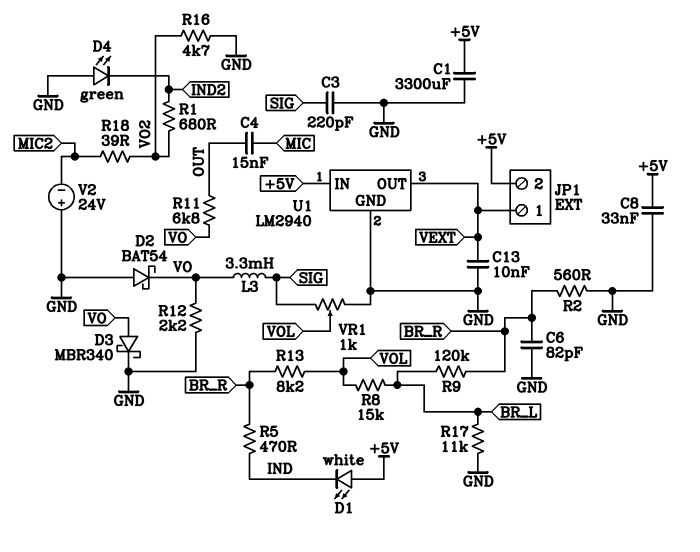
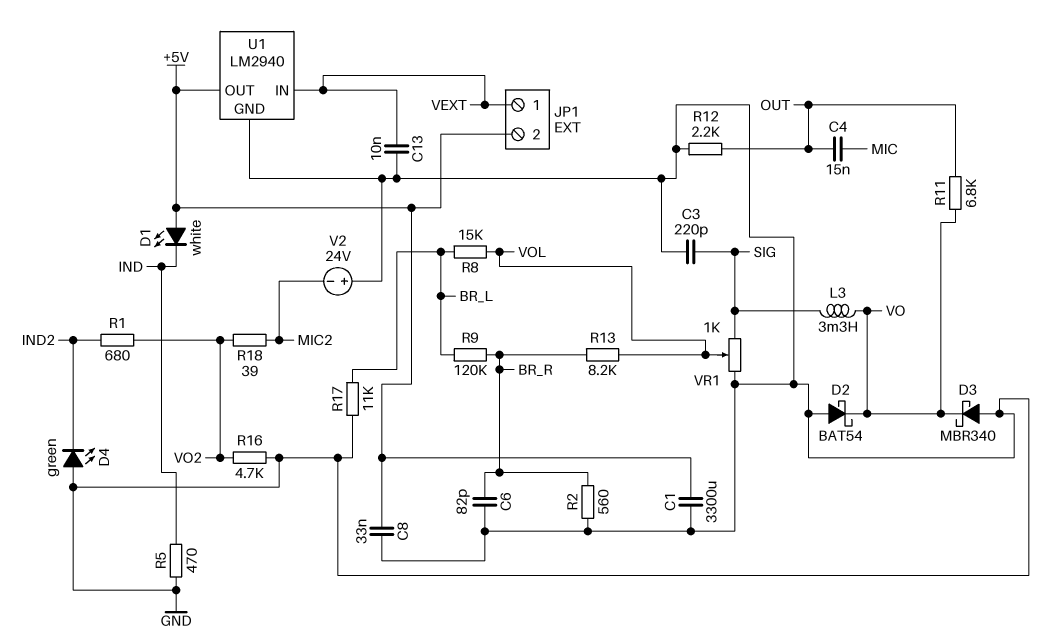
D3: schottky MBR340 (A VO, K GND) -> schottky MBR340 (A GND, K VO)
R5: 470 (BR_R, IND) -> 470 (GND, IND)
R12: 2.2k (GND, VO) -> 2.2k (GND, OUT)
U1 pin IN: +5V -> VEXT
U1 pin OUT: VEXT -> +5V

